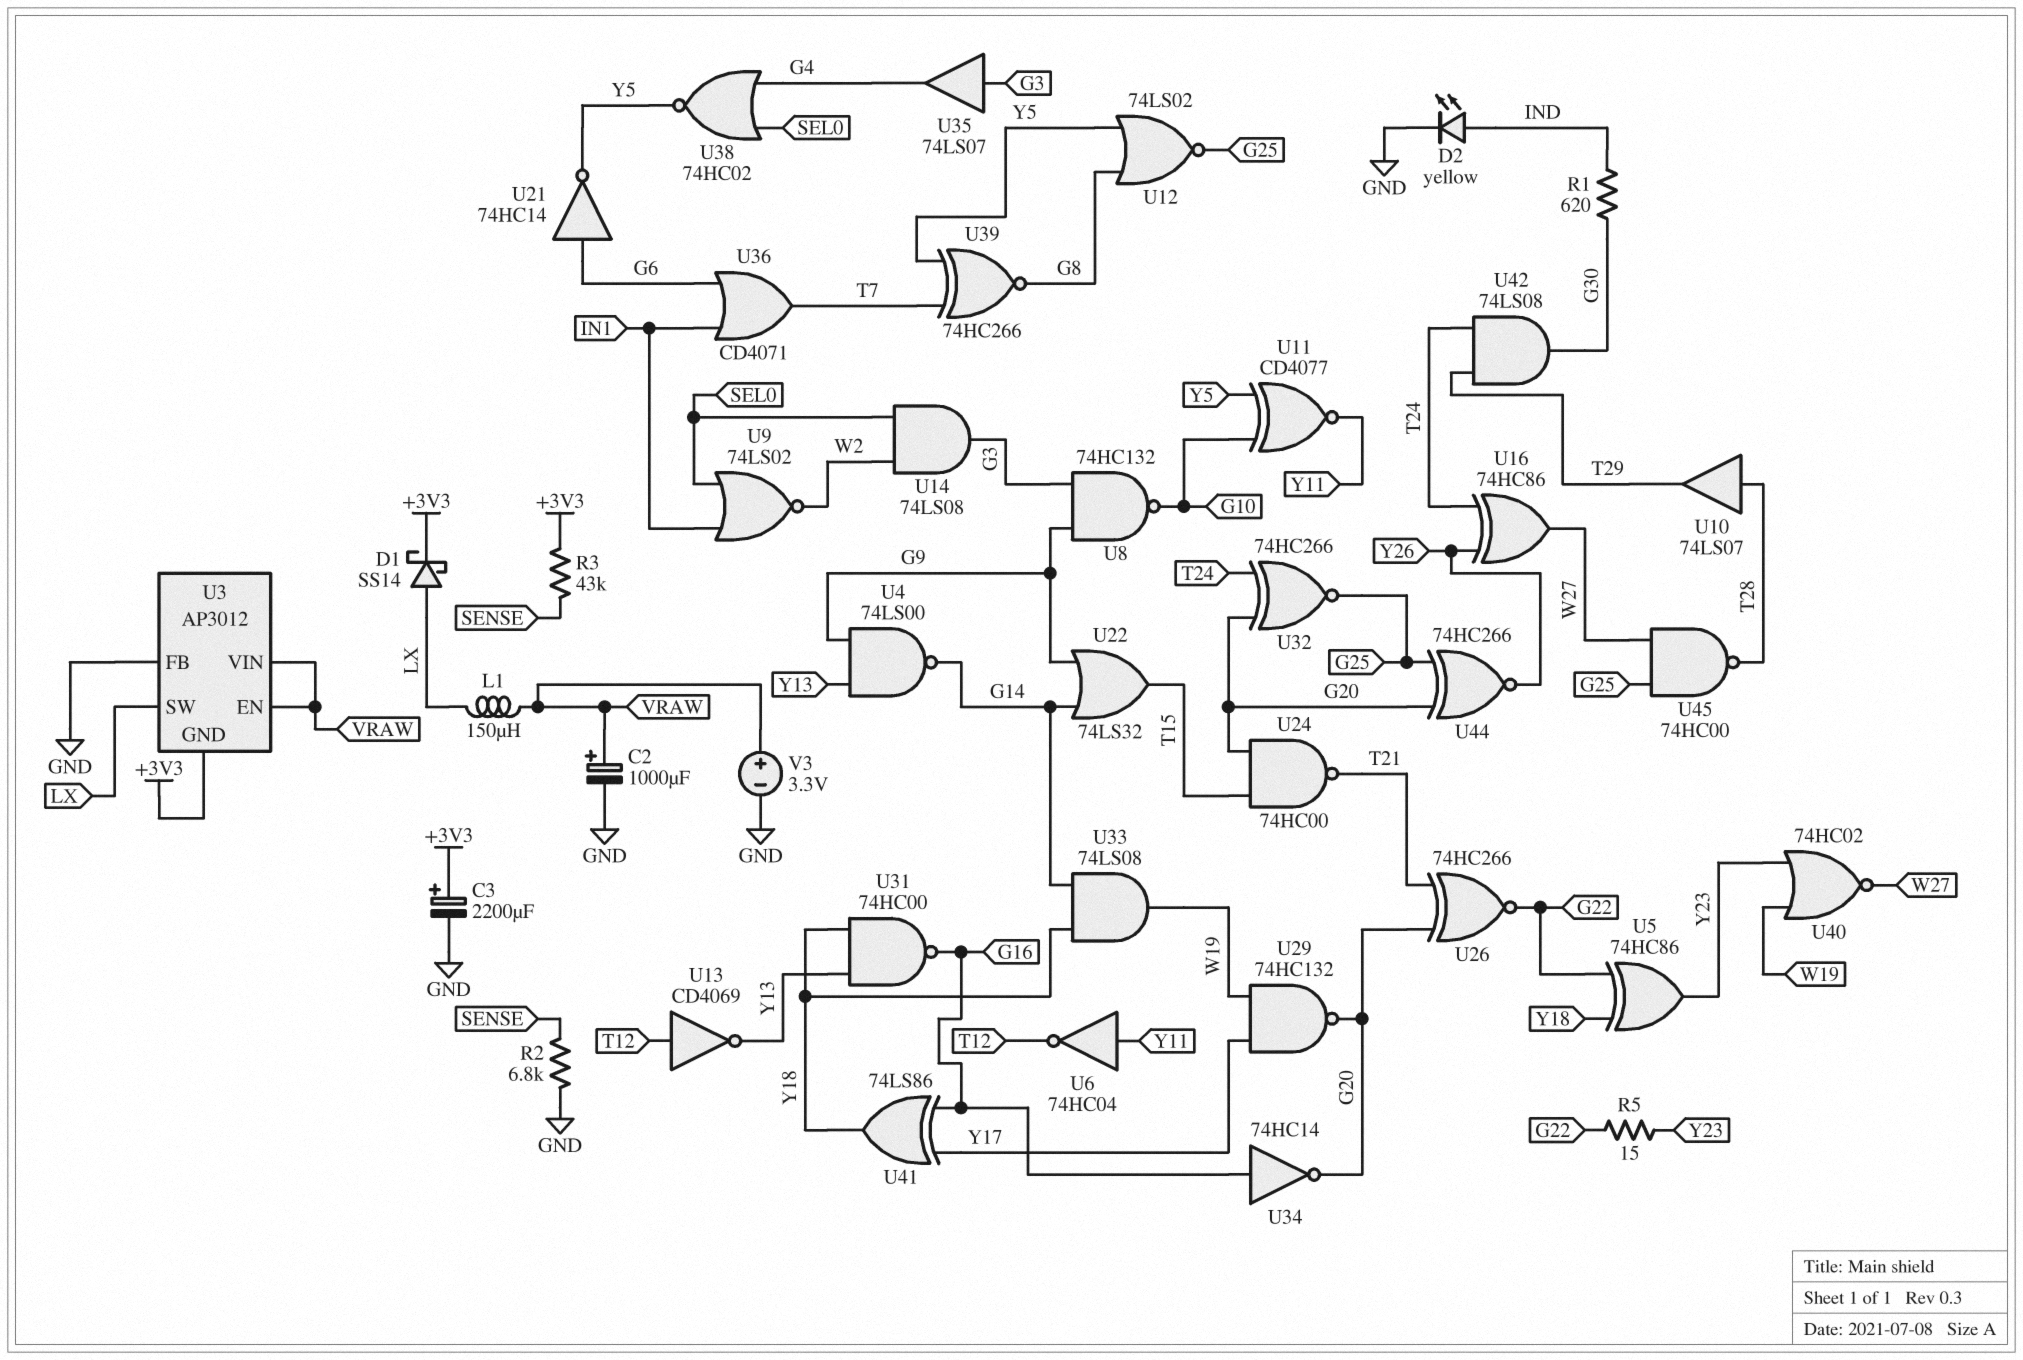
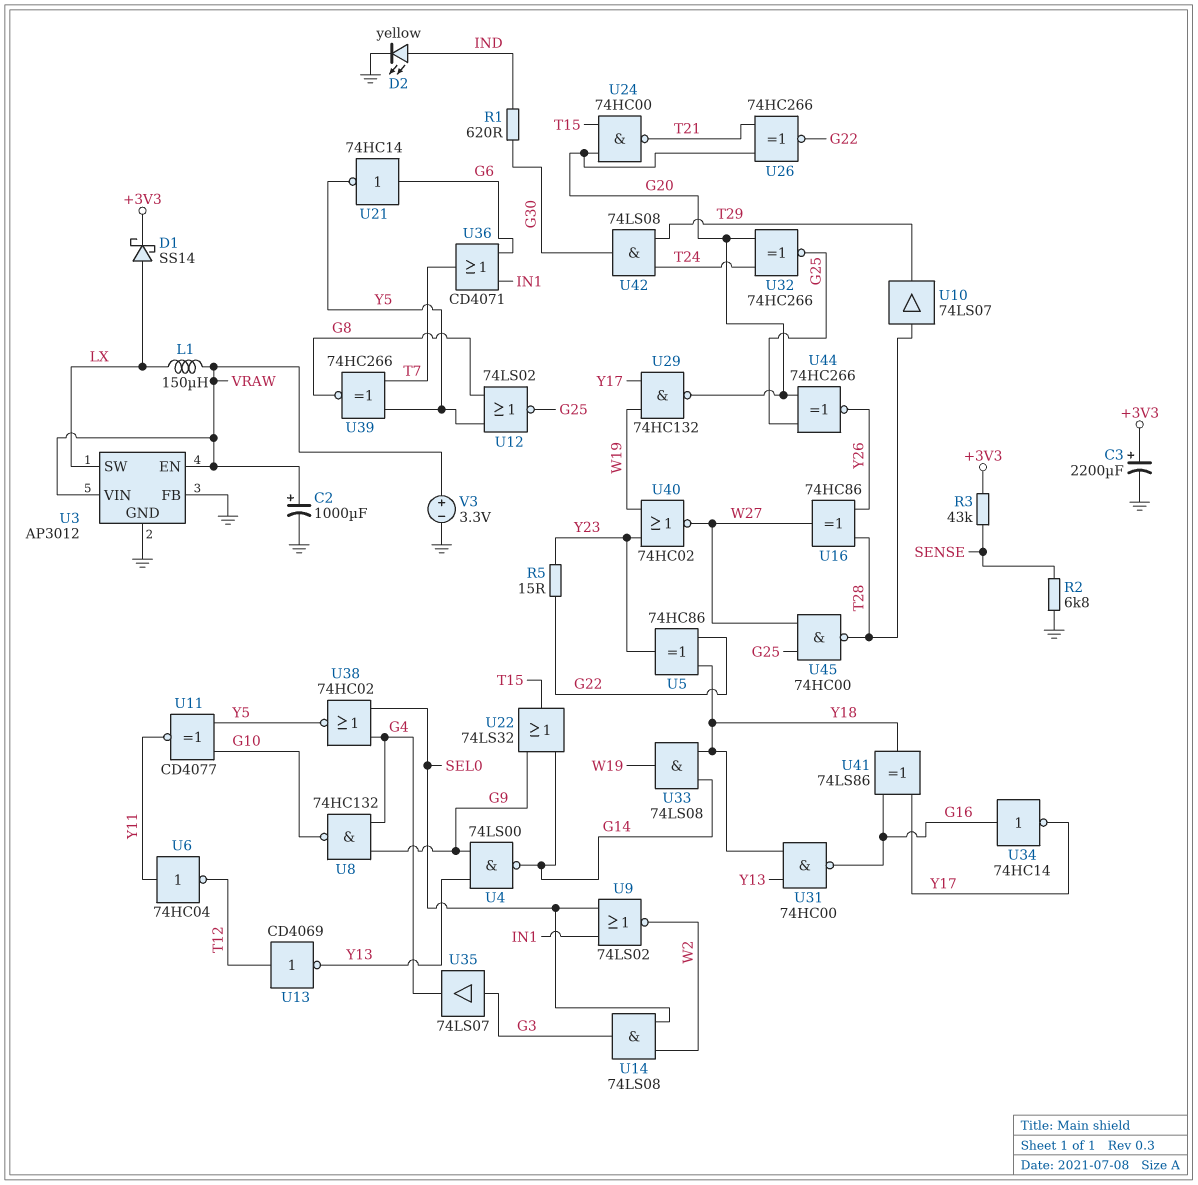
U3 pin GND: +3V3 -> GND
U8: NAND 74HC132 (in G3, in G9, out G10) -> NAND 74HC132 (in G4, in G9, out G10)
U16: XOR 74HC86 (in T24, in Y26, out W27) -> XOR 74HC86 (in T28, in Y26, out W27)
U34: NOT 74HC14 (in G16, out G20) -> NOT 74HC14 (in G16, out Y17)

